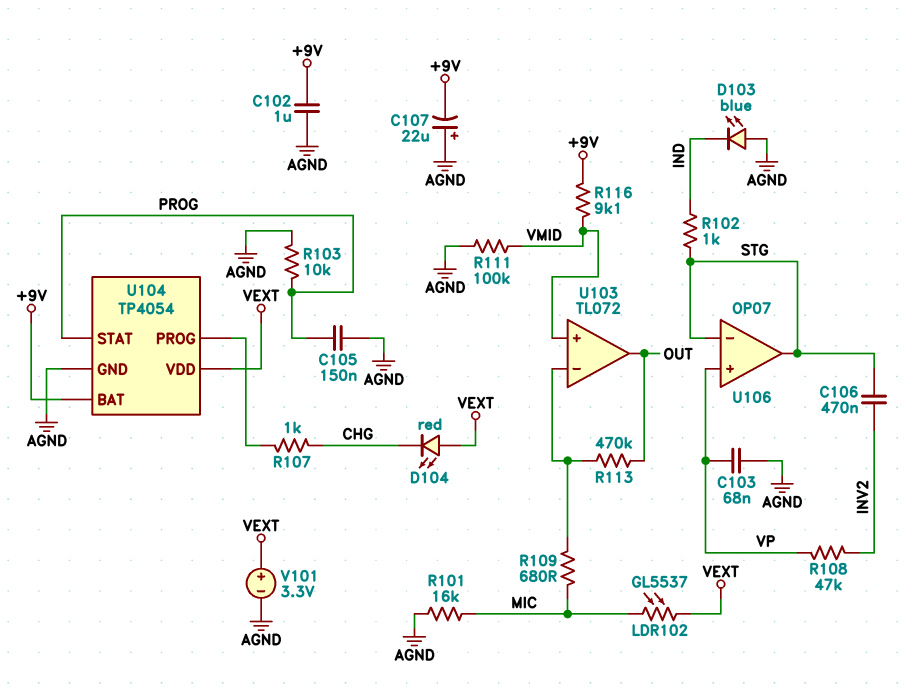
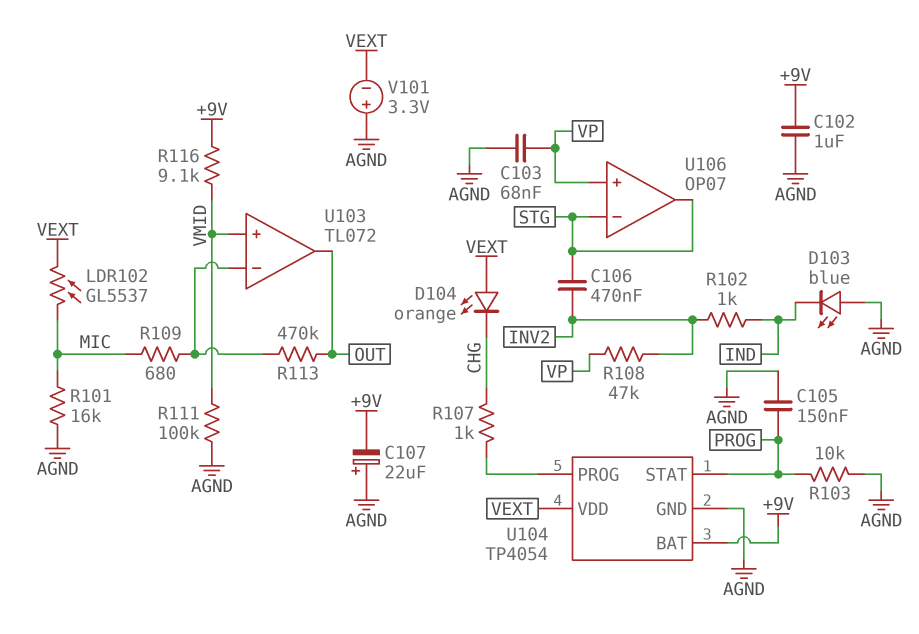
D104: LED red (A VEXT, K CHG) -> LED orange (A VEXT, K CHG)
R102: 1k (IND, STG) -> 1k (IND, INV2)
V101: 3.3V (plus VEXT, minus AGND) -> 3.3V (plus AGND, minus VEXT)

